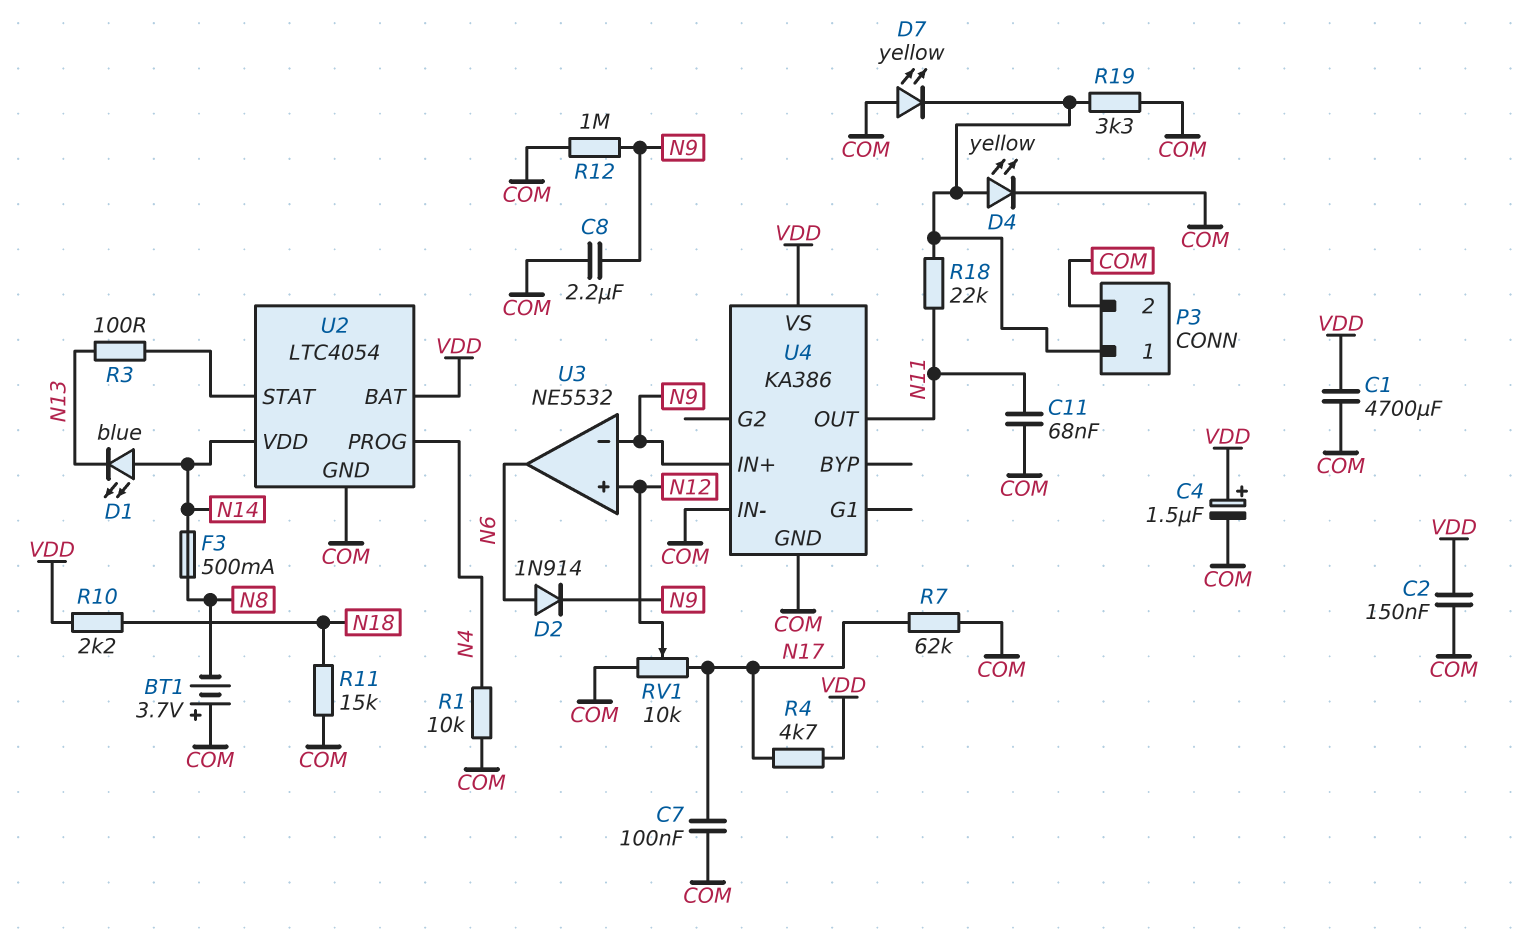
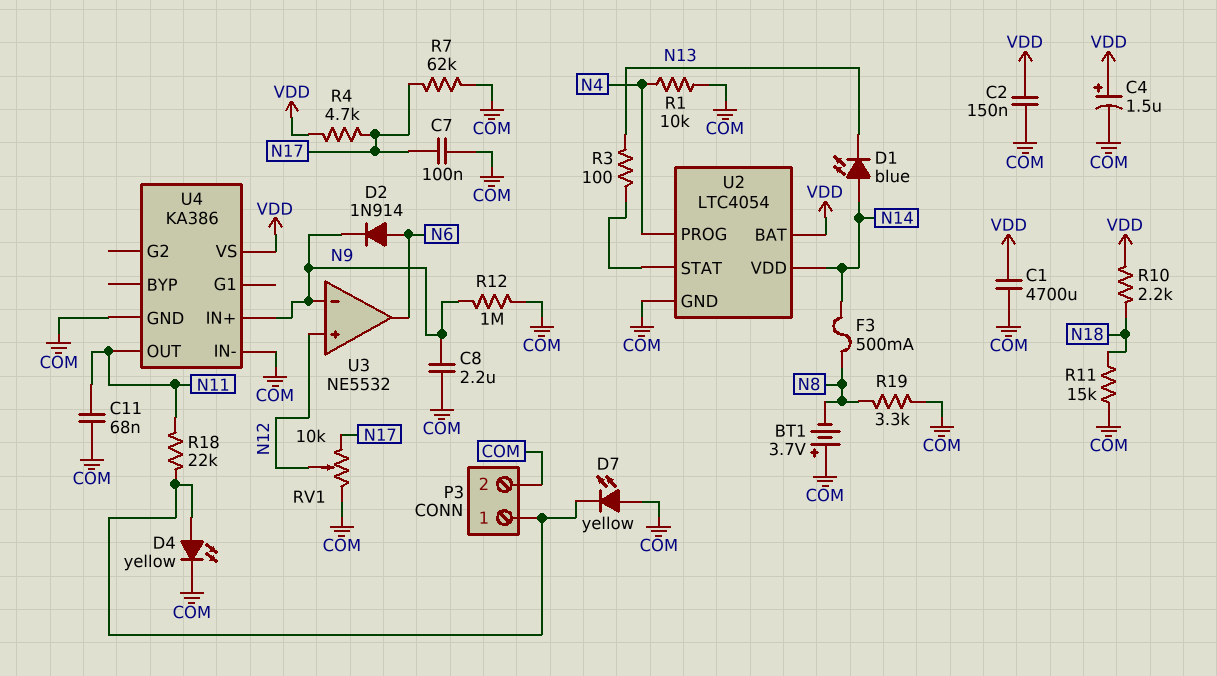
R19: 3.3k (COM, P3/1) -> 3.3k (COM, N8)

